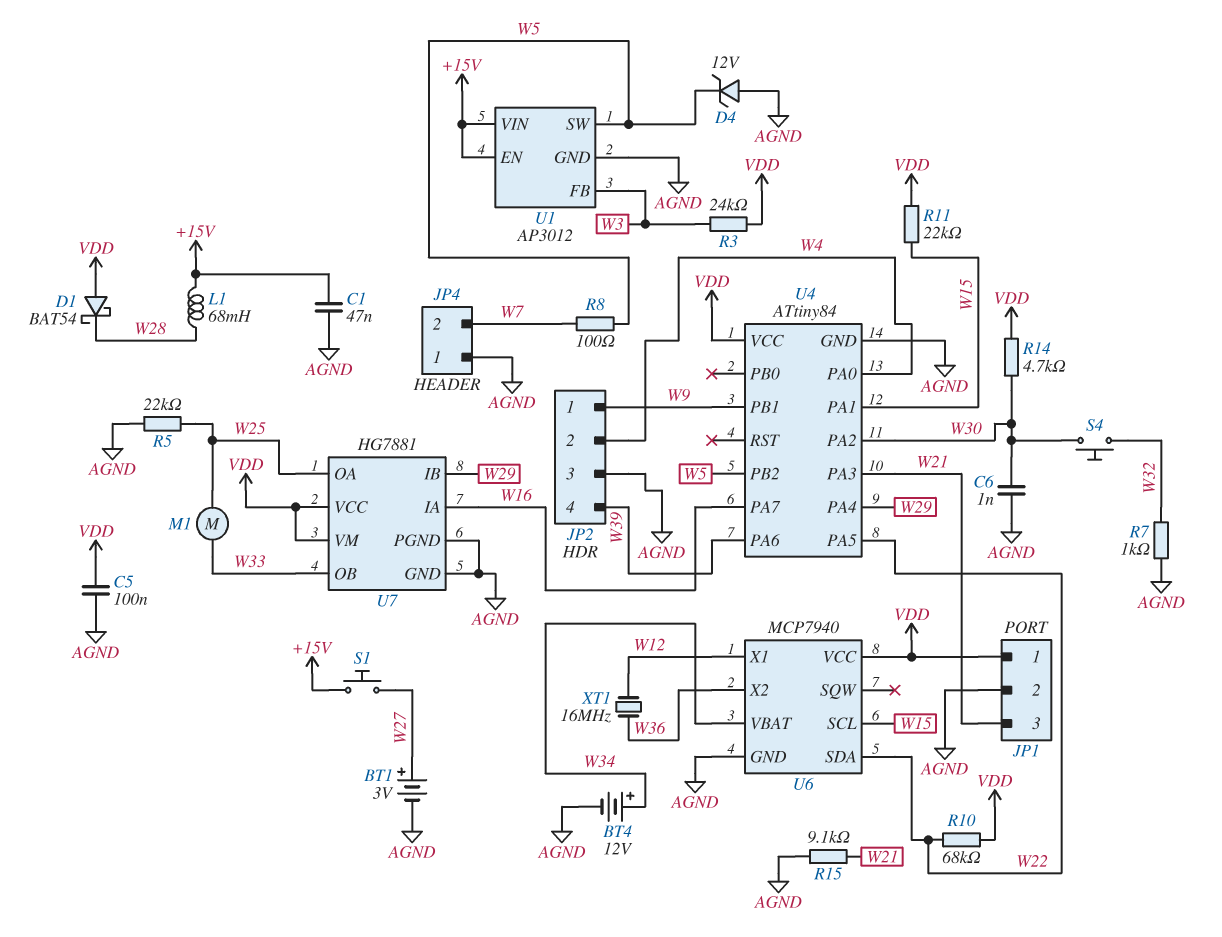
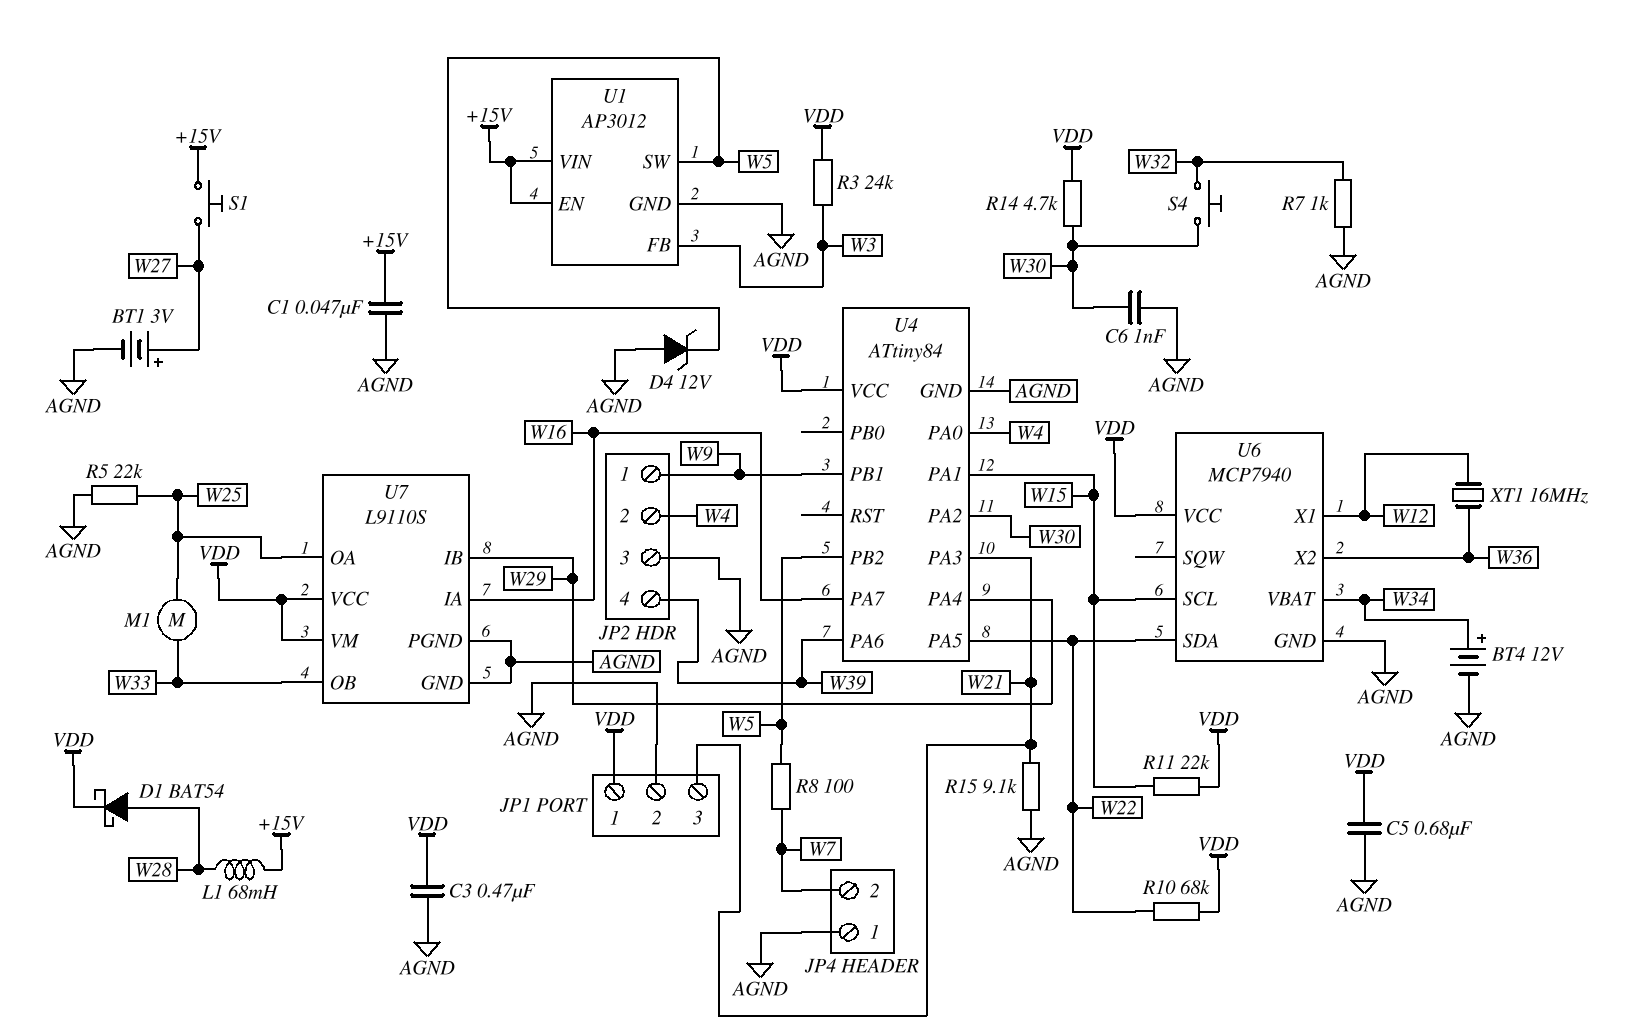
C3: none -> 470nF (AGND, VDD)
C5: 100nF (AGND, VDD) -> 680nF (AGND, VDD)
D1: schottky BAT54 (A VDD, K W28) -> schottky BAT54 (A W28, K VDD)
U7: HG7881 -> L9110S

